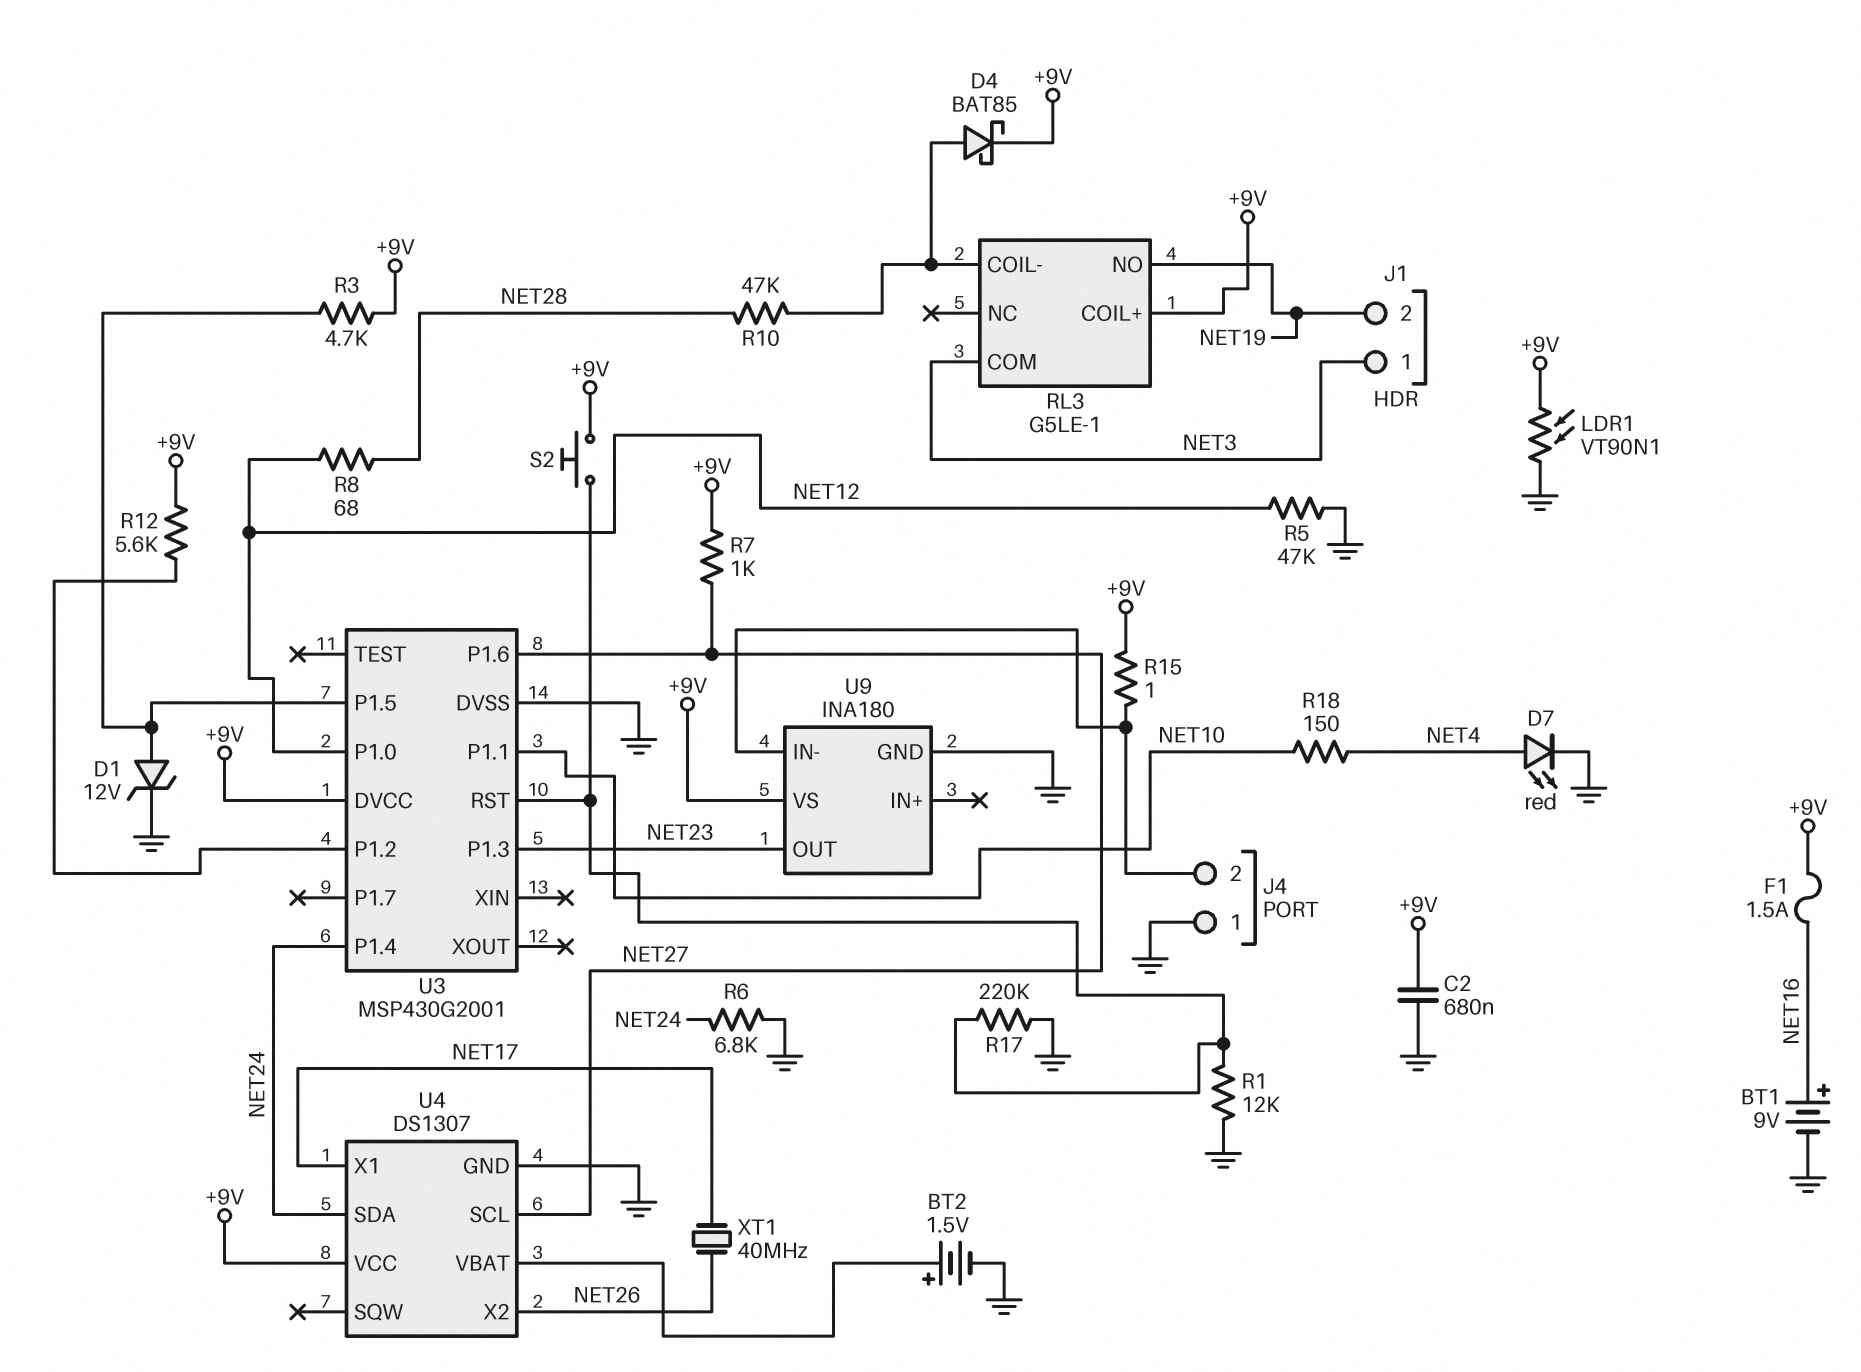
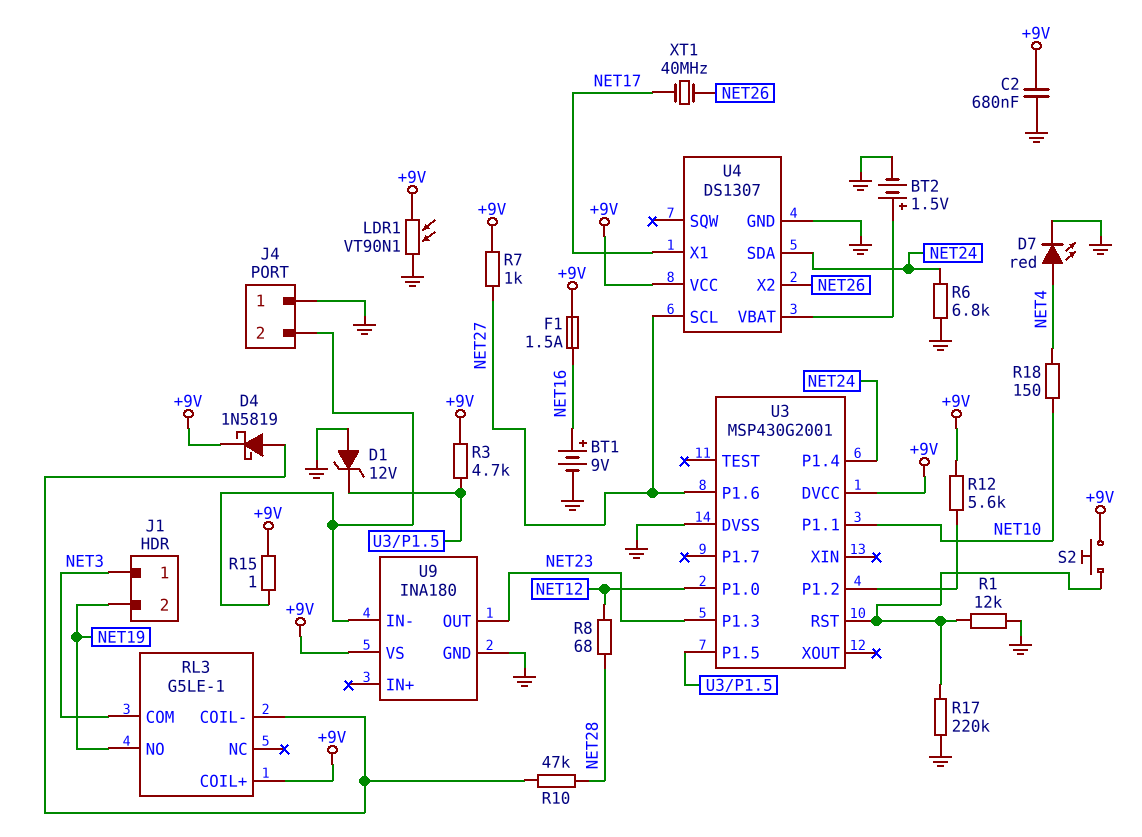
D1: zener 12V (A U3/P1.5, K GND) -> zener 12V (A GND, K U3/P1.5)
D4: schottky BAT85 (A RL3/COIL-, K +9V) -> schottky 1N5819 (A RL3/COIL-, K +9V)
R5: 47k (GND, NET12) -> none

